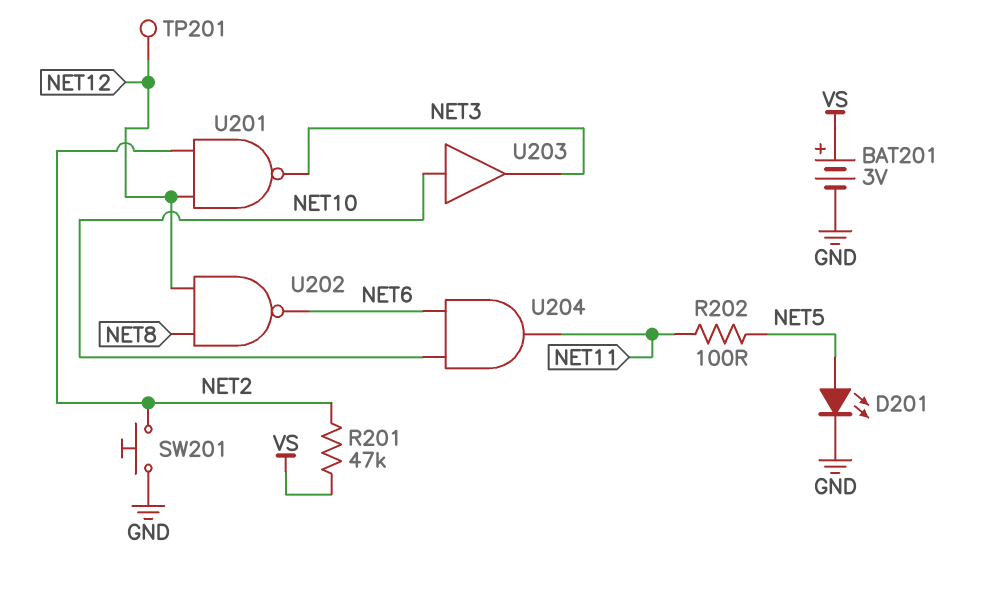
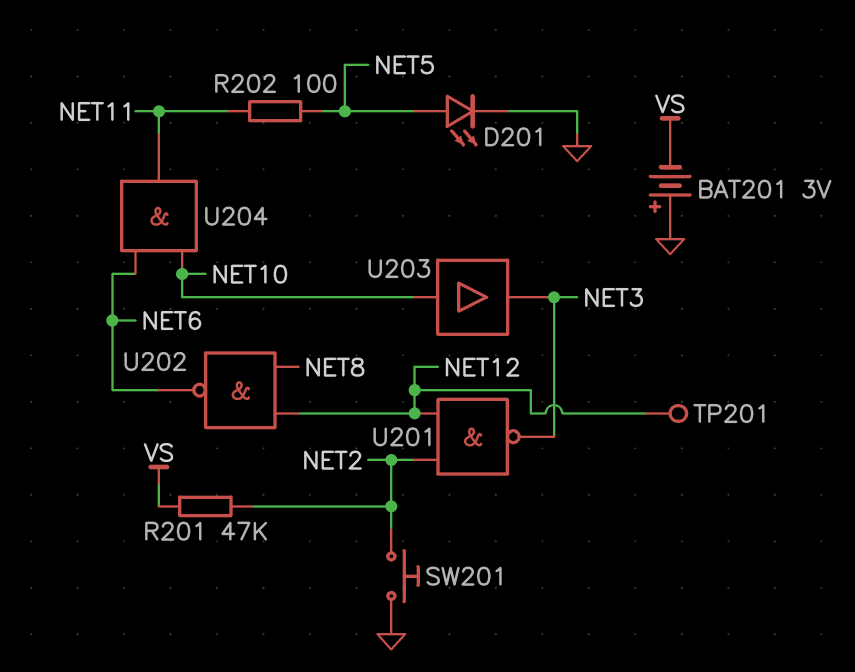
BAT201: 3V (plus VS, minus GND) -> 3V (plus GND, minus VS)

